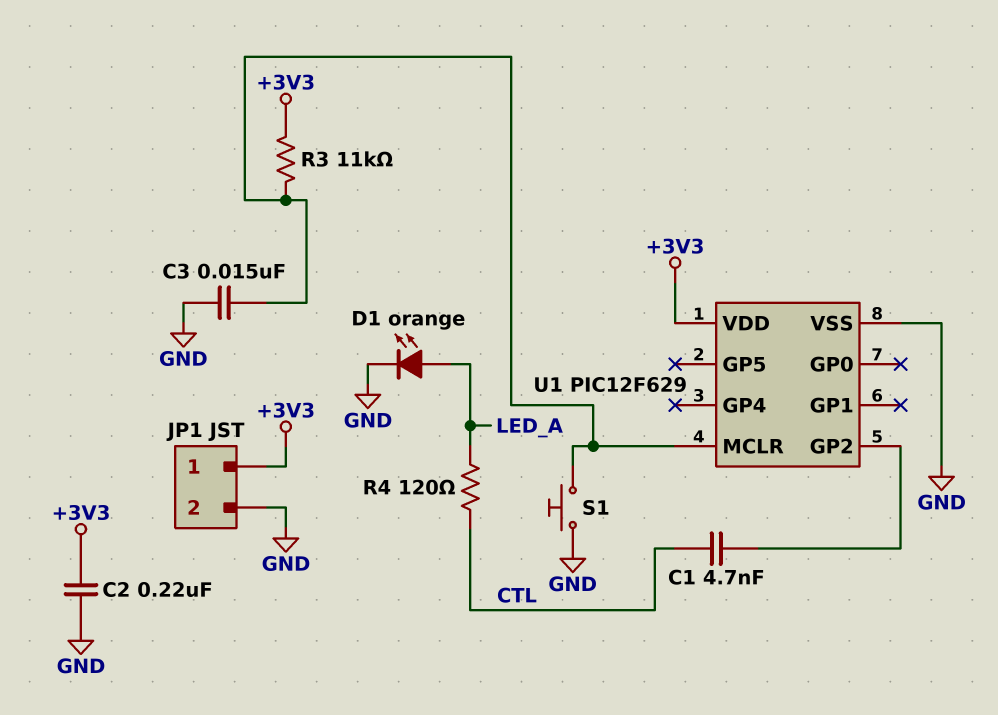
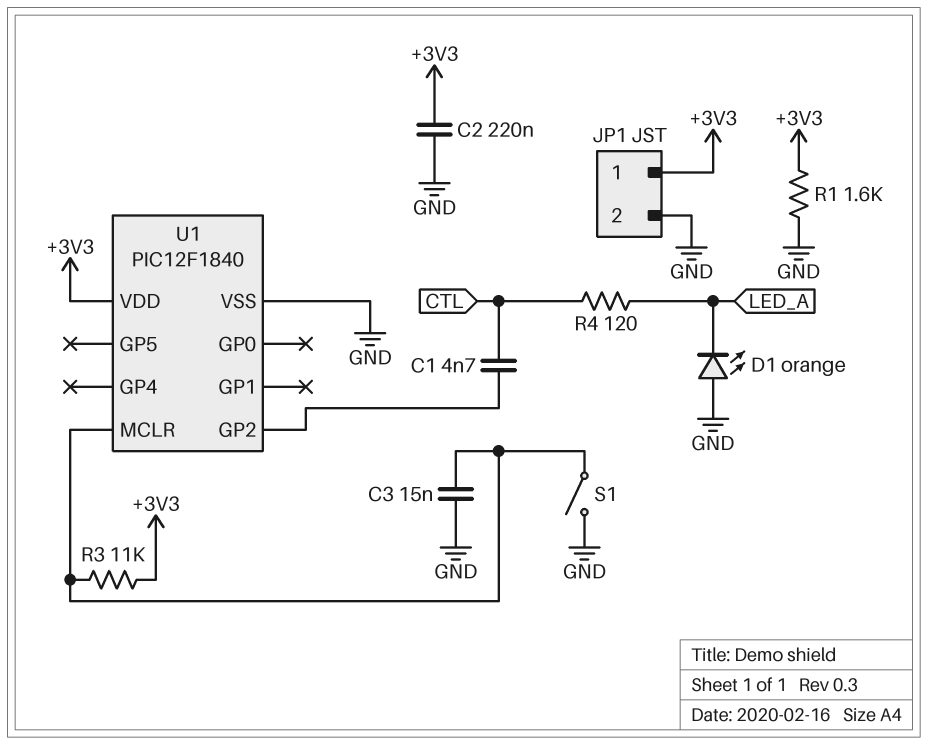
D1: LED orange (A LED_A, K GND) -> LED orange (A GND, K LED_A)
R1: none -> 1.6k (+3V3, GND)
S1: button (GND, U1/MCLR) -> switch (GND, U1/MCLR)
U1: PIC12F629 -> PIC12F1840

